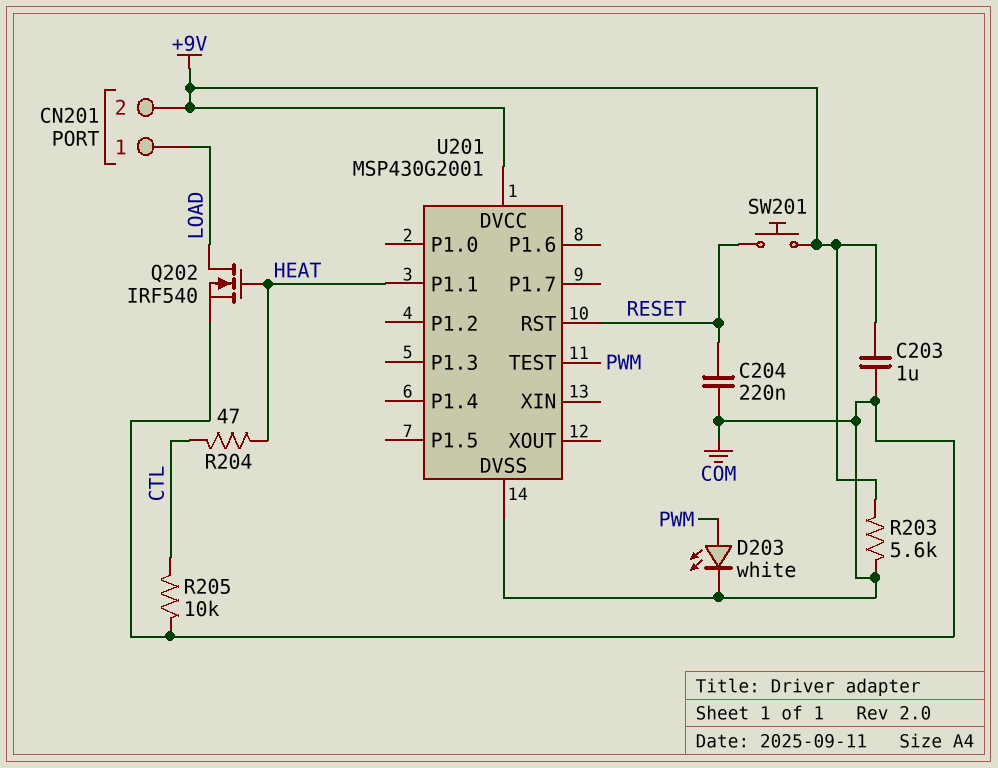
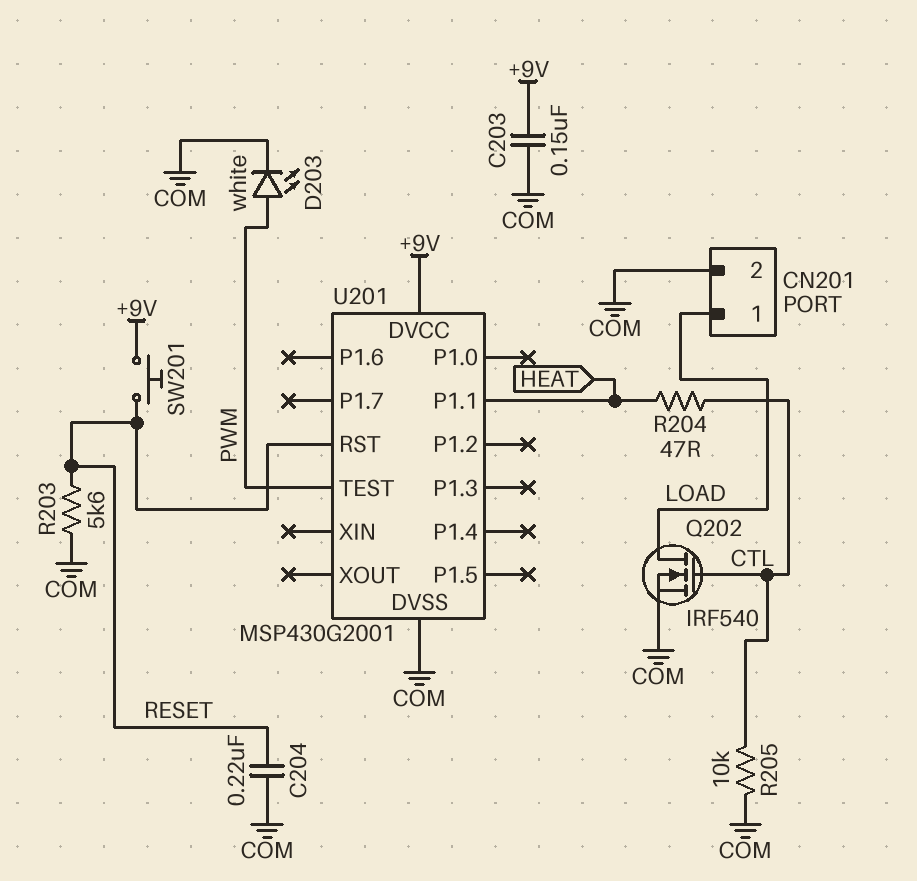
C203: 1uF (+9V, COM) -> 150nF (+9V, COM)
CN201 pin 2: +9V -> COM
Q202: NMOS IRF540 (G HEAT, D LOAD, S COM) -> NMOS IRF540 (G CTL, D LOAD, S COM)
R203: 5.6k (+9V, COM) -> 5.6k (COM, RESET)

